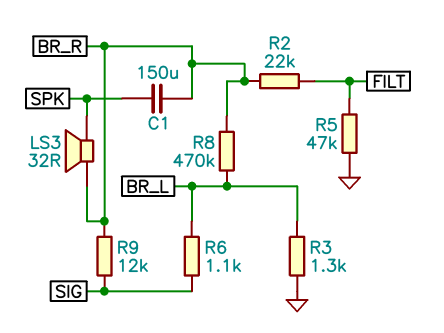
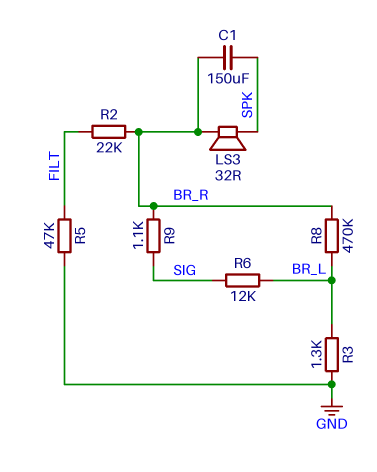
R6: 1.1k (BR_L, SIG) -> 12k (BR_L, SIG)
R9: 12k (BR_R, SIG) -> 1.1k (BR_R, SIG)

